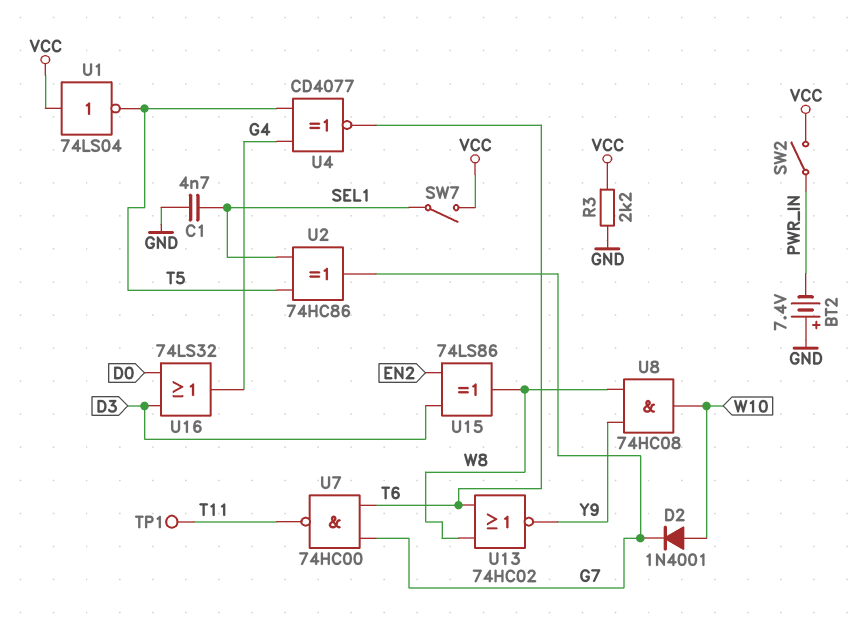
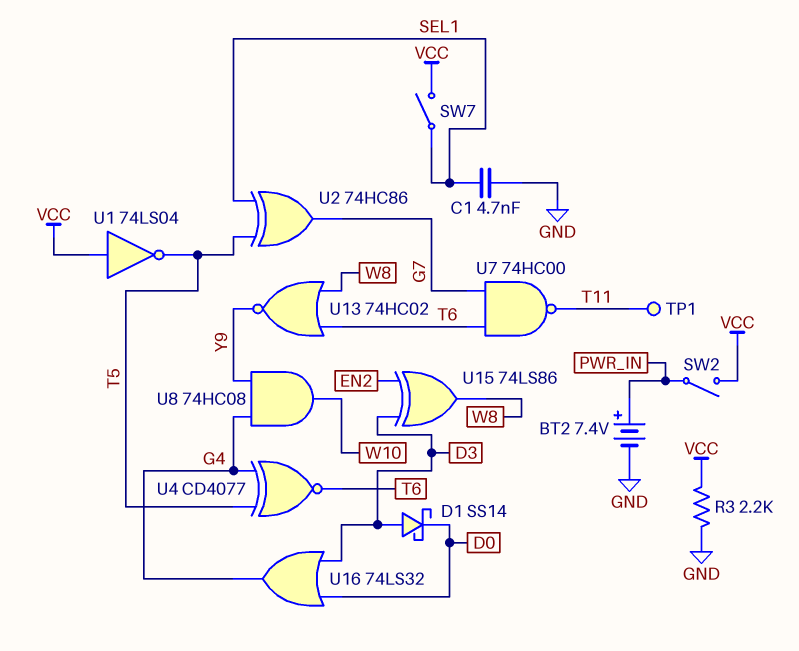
BT2: 7.4V (plus GND, minus PWR_IN) -> 7.4V (plus PWR_IN, minus GND)
D1: none -> schottky SS14 (A D3, K D0)
D2: diode 1N4001 (A W10, K G7) -> none
U8: AND 74HC08 (in W8, in Y9, out W10) -> AND 74HC08 (in G4, in Y9, out W10)

